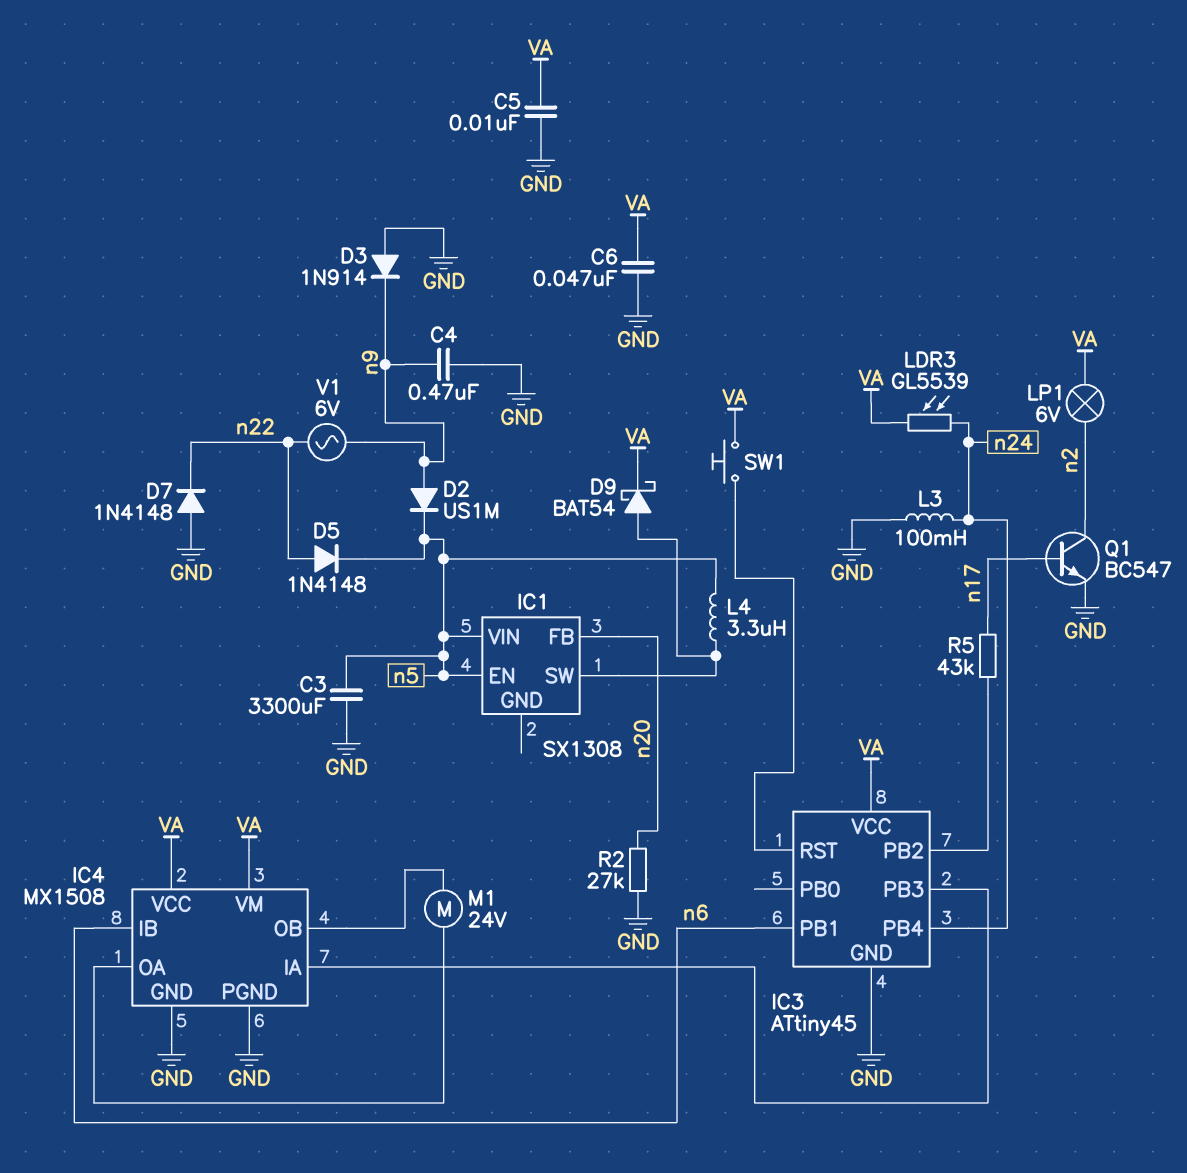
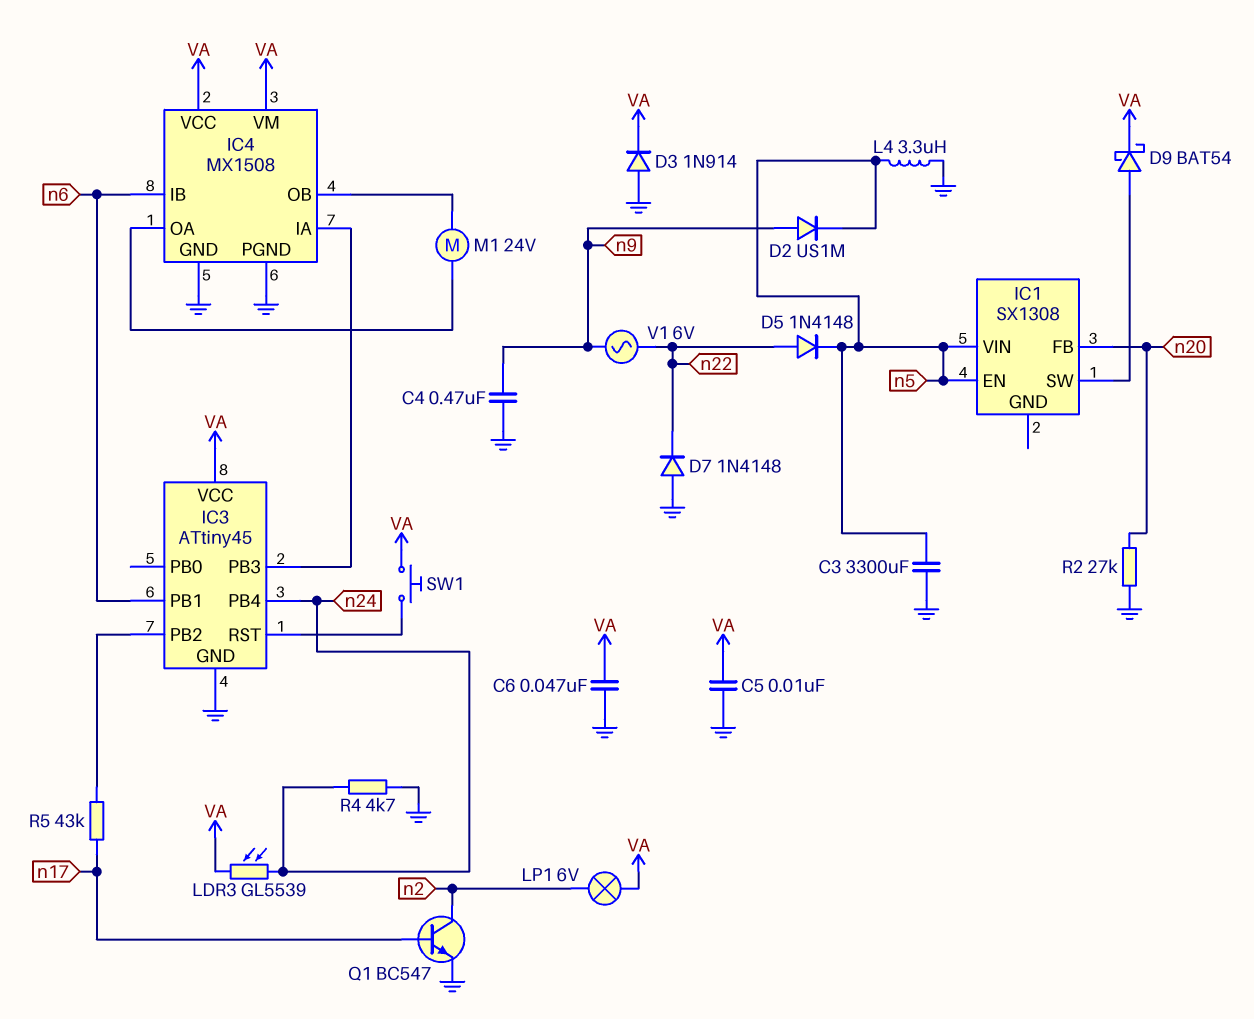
D3: diode 1N914 (A GND, K n9) -> diode 1N914 (A GND, K VA)
L3: 100mH (GND, n24) -> none
L4: 3.3uH (IC1/SW, n5) -> 3.3uH (GND, n5)
R4: none -> 4.7k (GND, n24)

